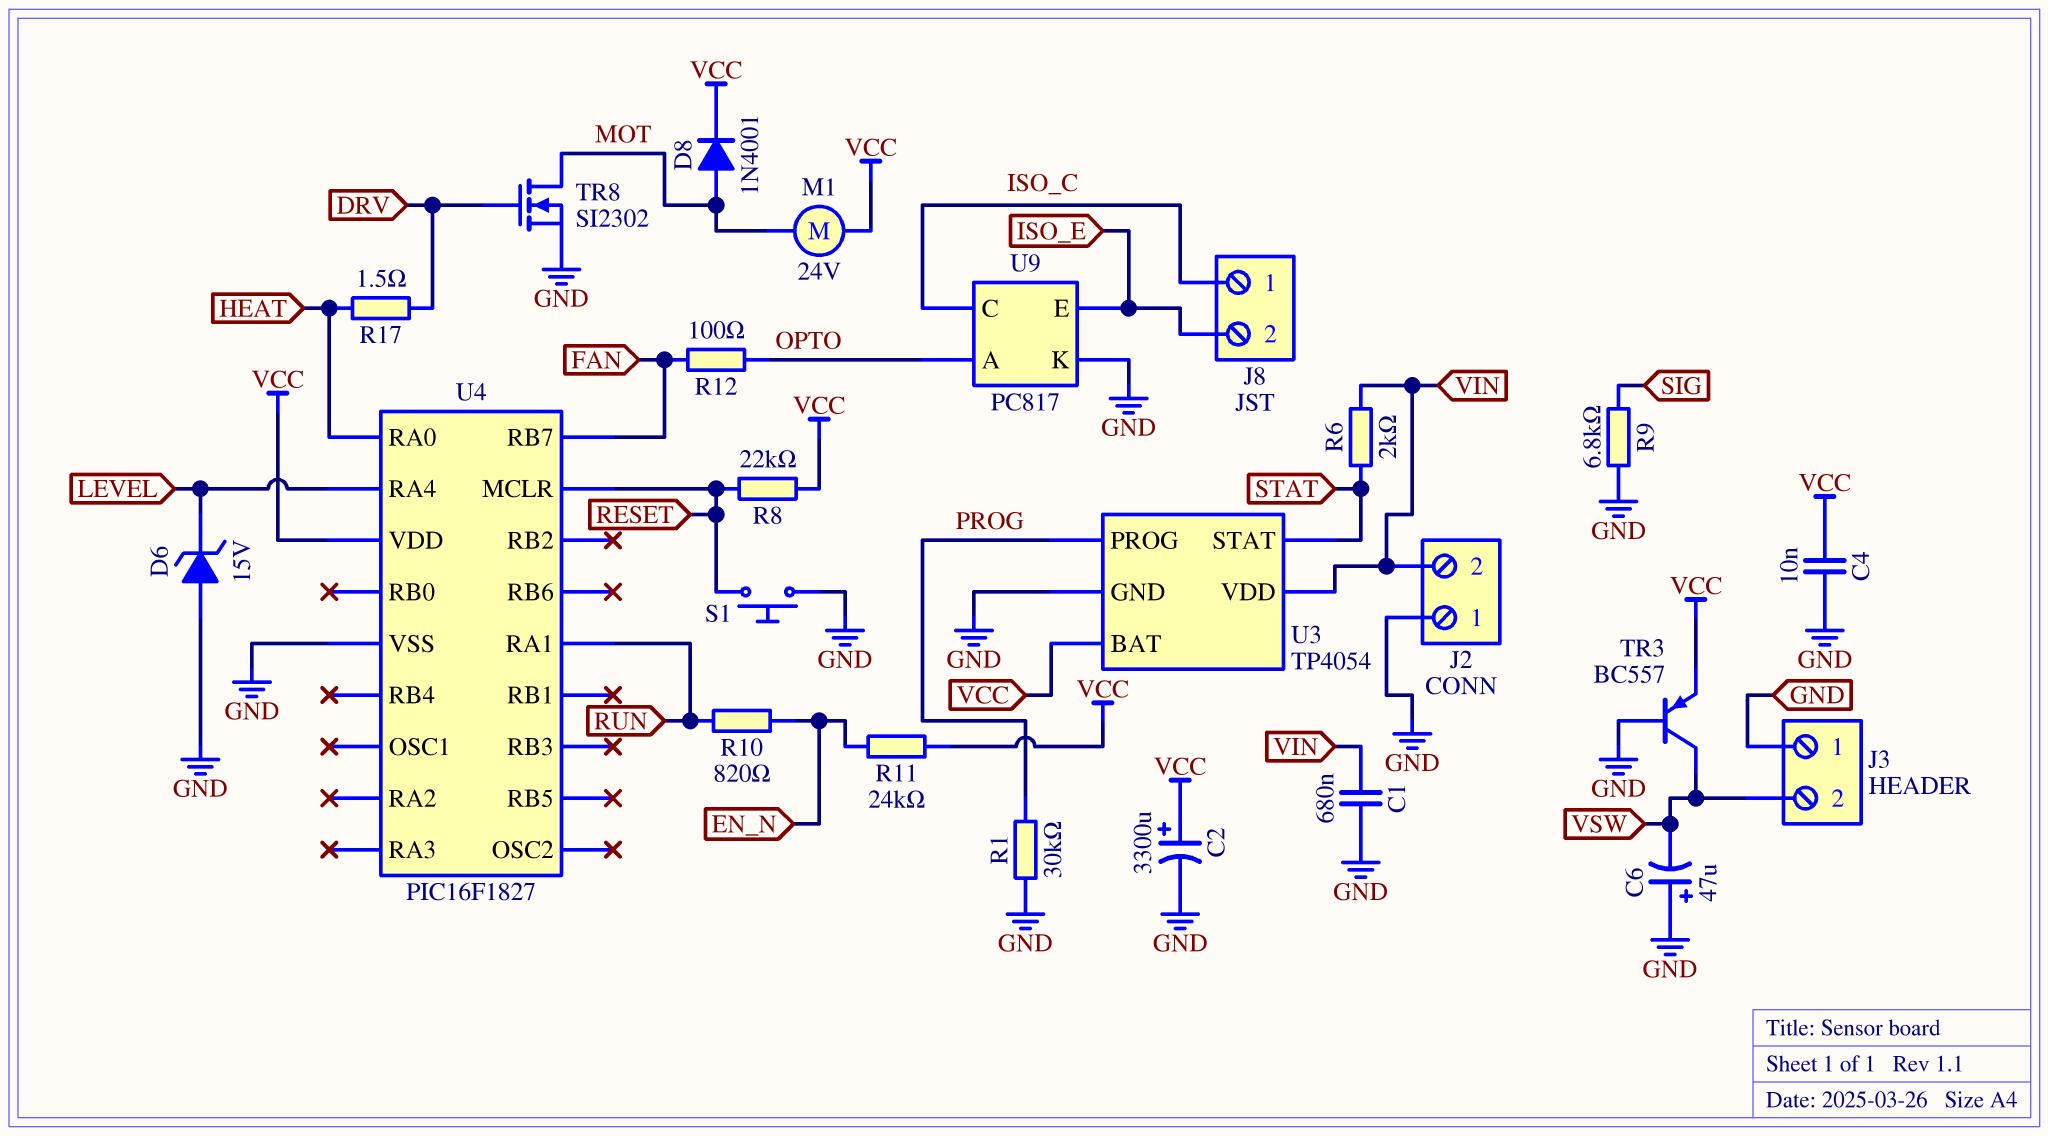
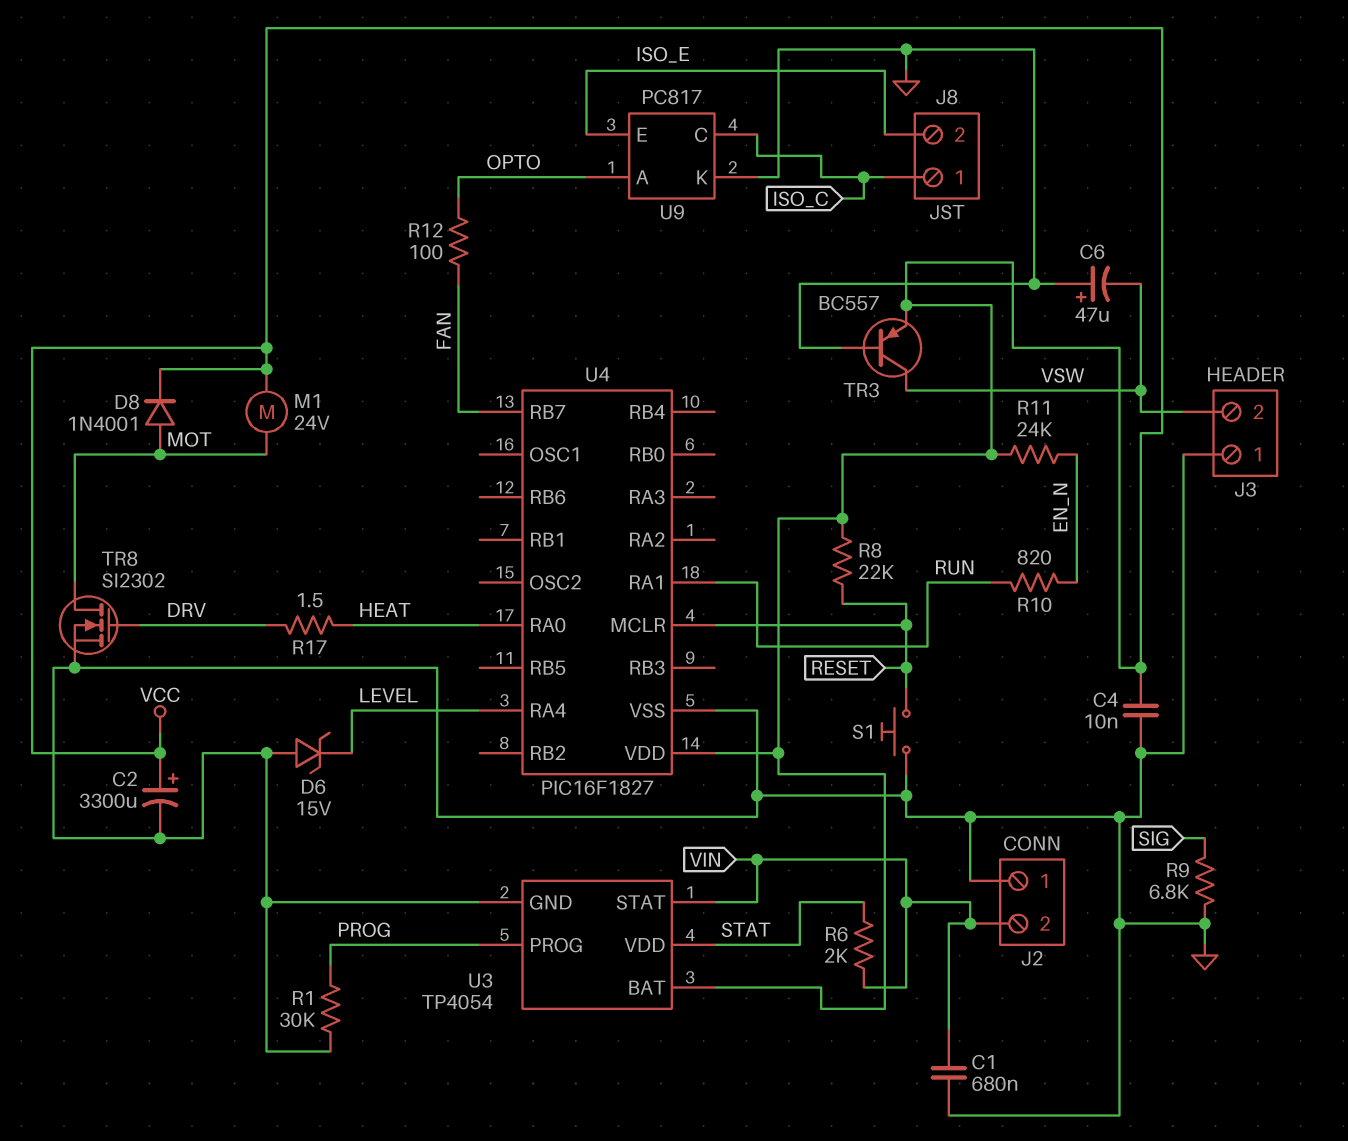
U3 pin STAT: STAT -> VIN
U3 pin VDD: VIN -> STAT

